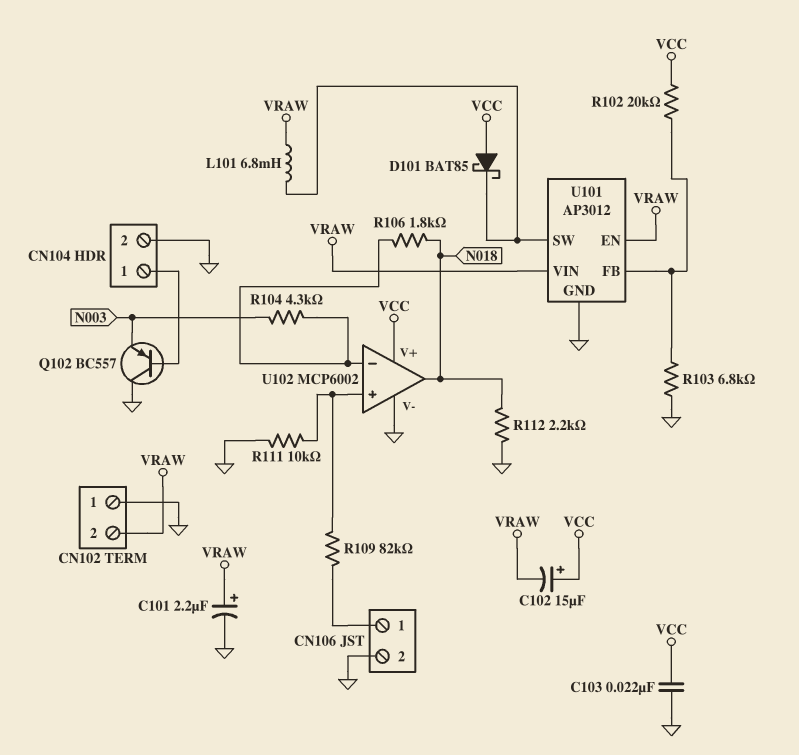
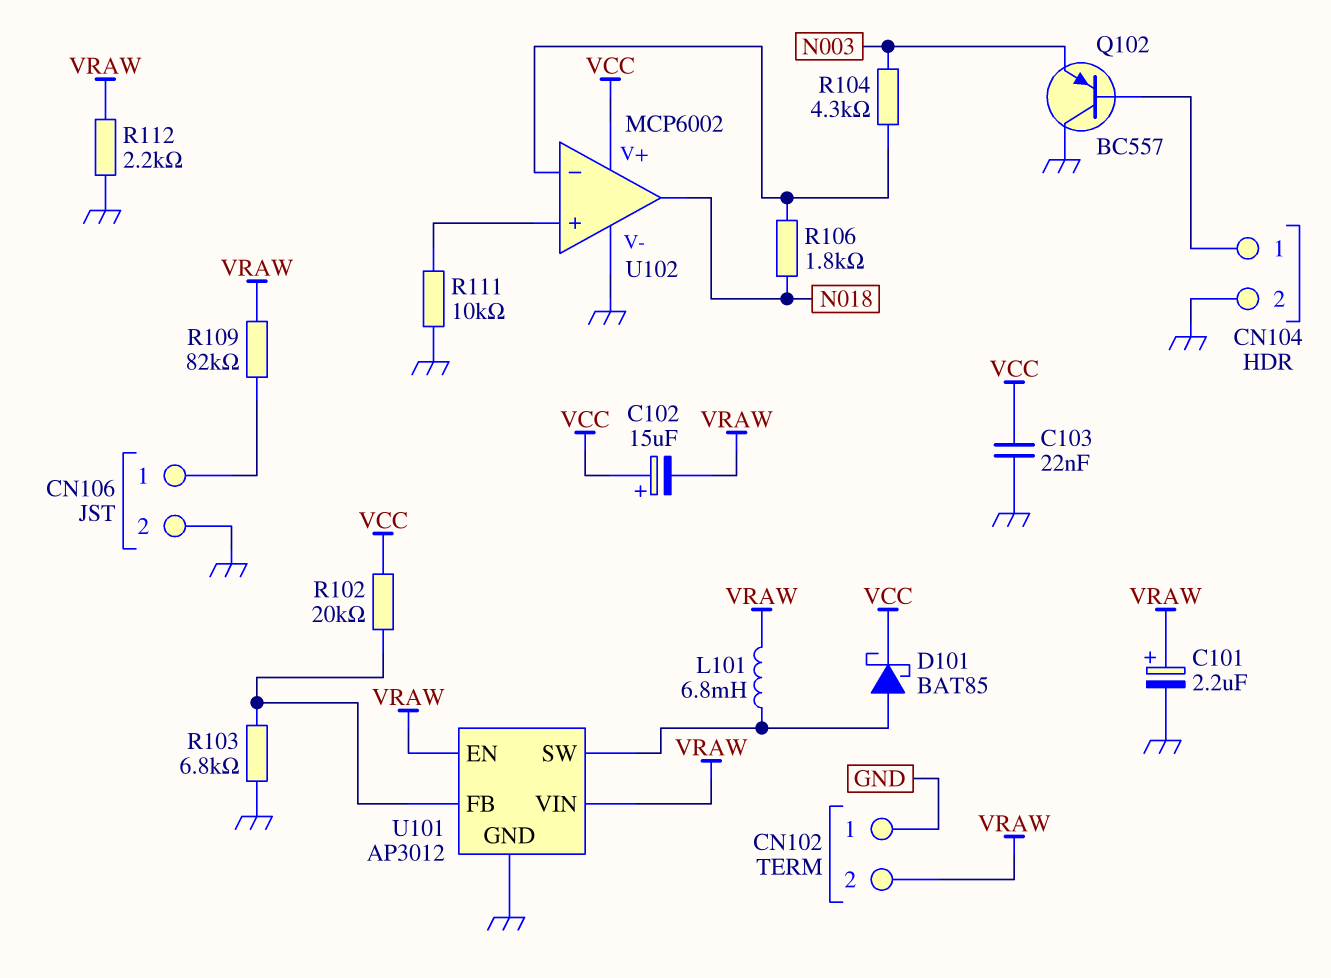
D101: schottky BAT85 (A VCC, K U101/SW) -> schottky BAT85 (A U101/SW, K VCC)
R109: 82k (CN106/1, U102/in+) -> 82k (CN106/1, VRAW)
R112: 2.2k (GND, N018) -> 2.2k (GND, VRAW)

